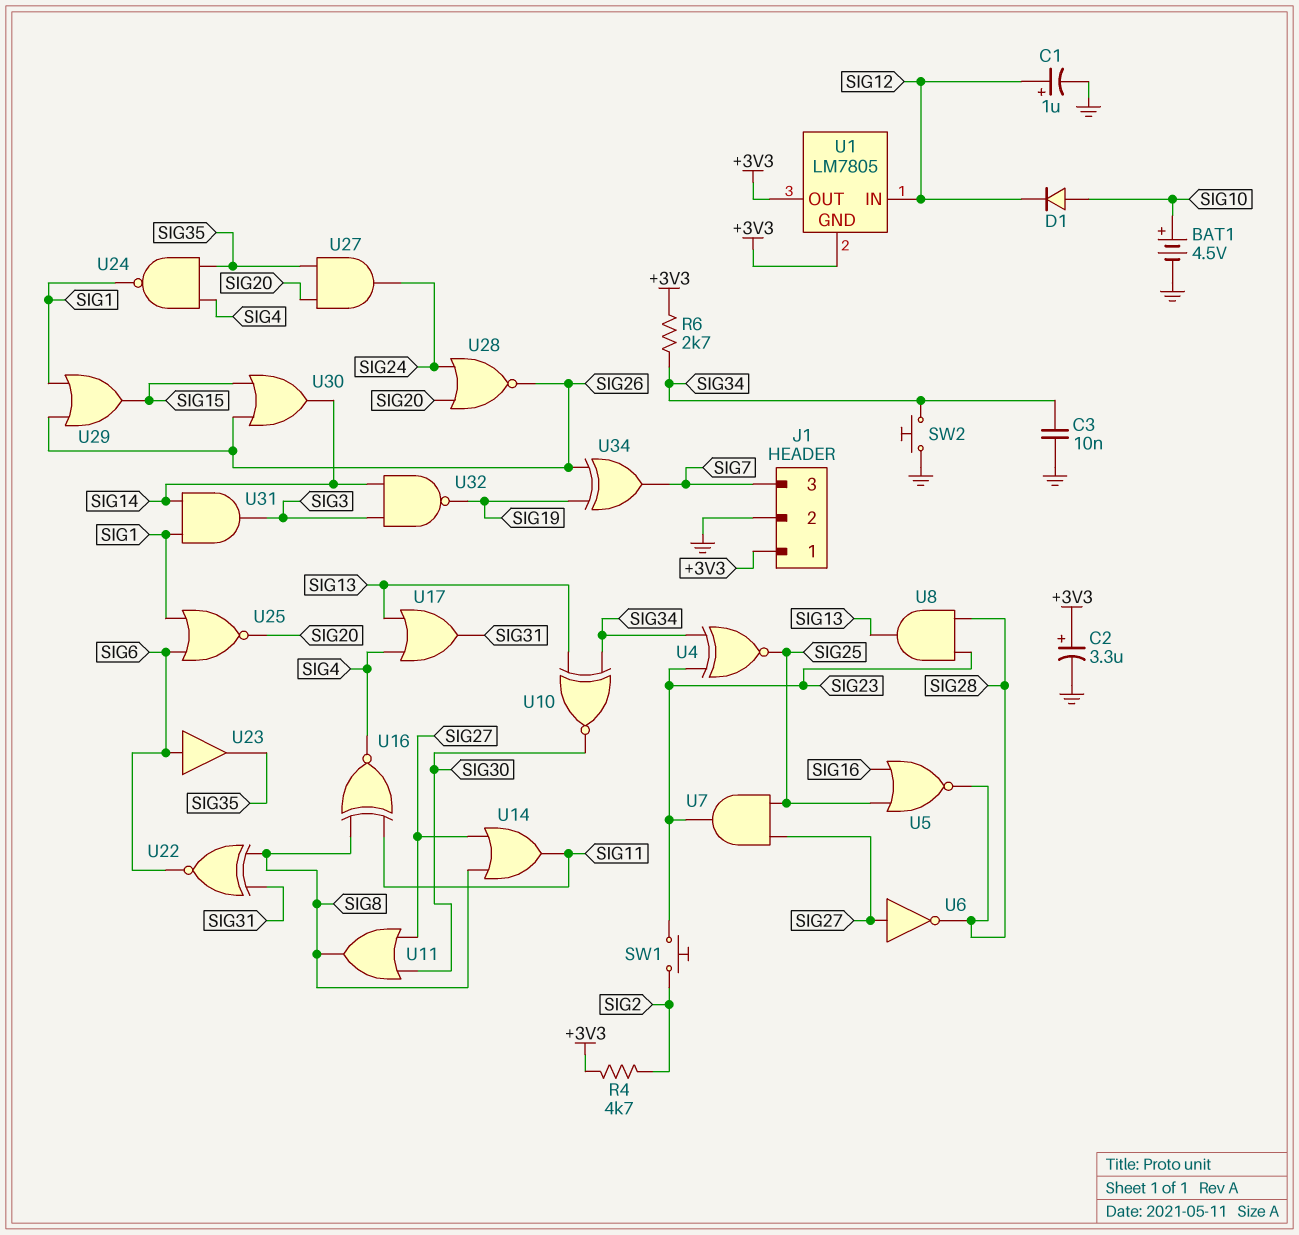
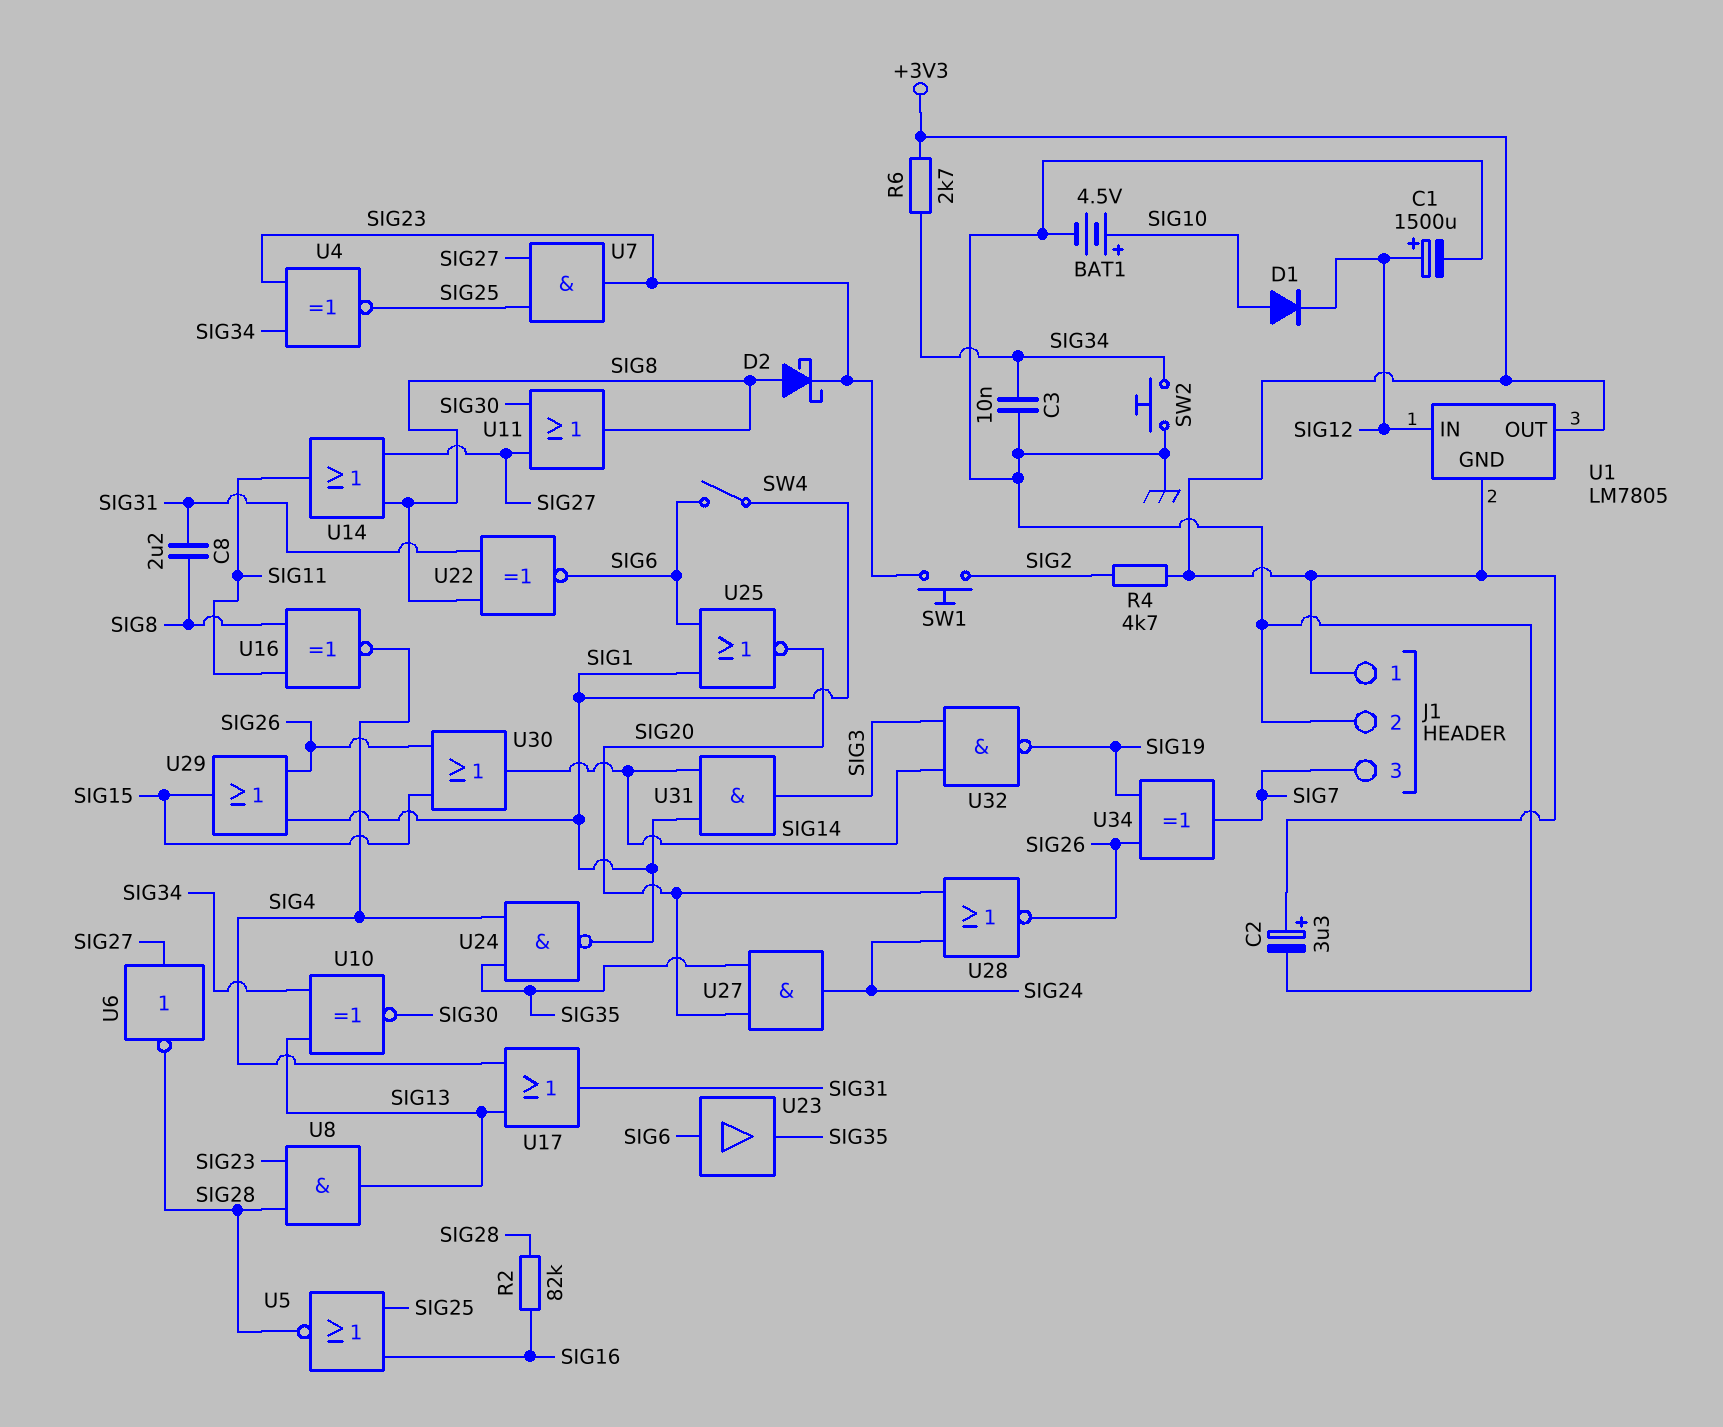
C1: 1uF (plus SIG12, minus GND) -> 1500uF (plus SIG12, minus GND)
C8: none -> 2.2uF (SIG8, SIG31)
D2: none -> schottky (A SIG8, K SIG23)
R2: none -> 82k (SIG16, SIG28)
SW4: none -> switch (SIG1, SIG6)

